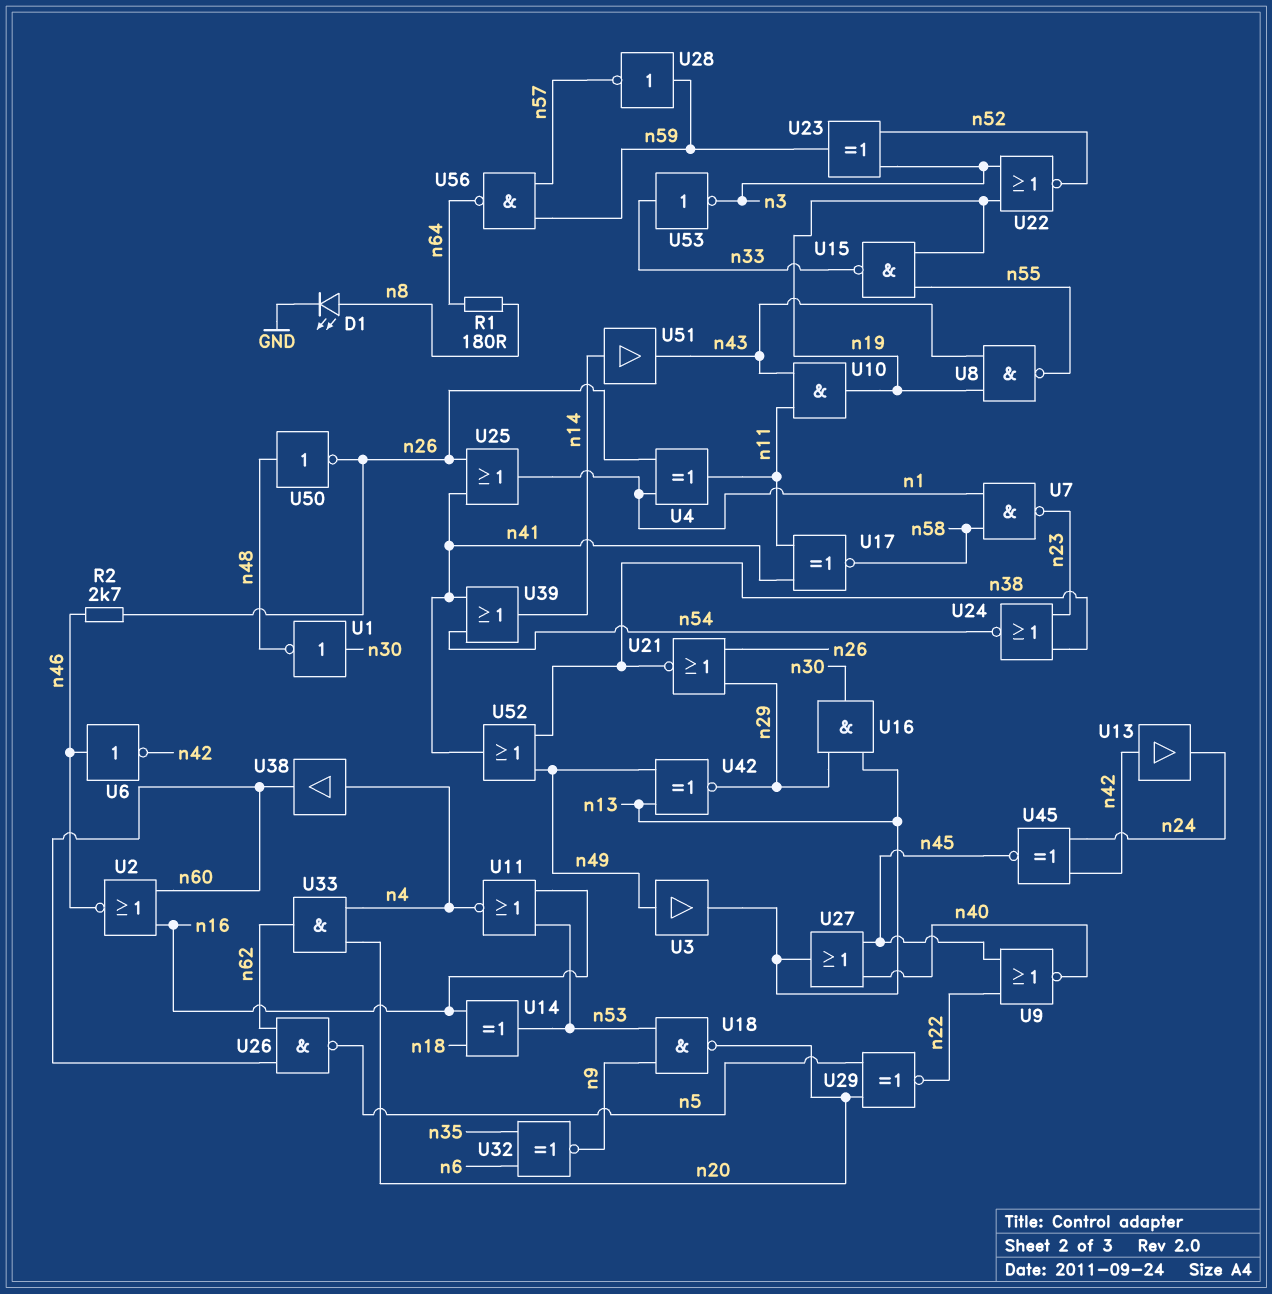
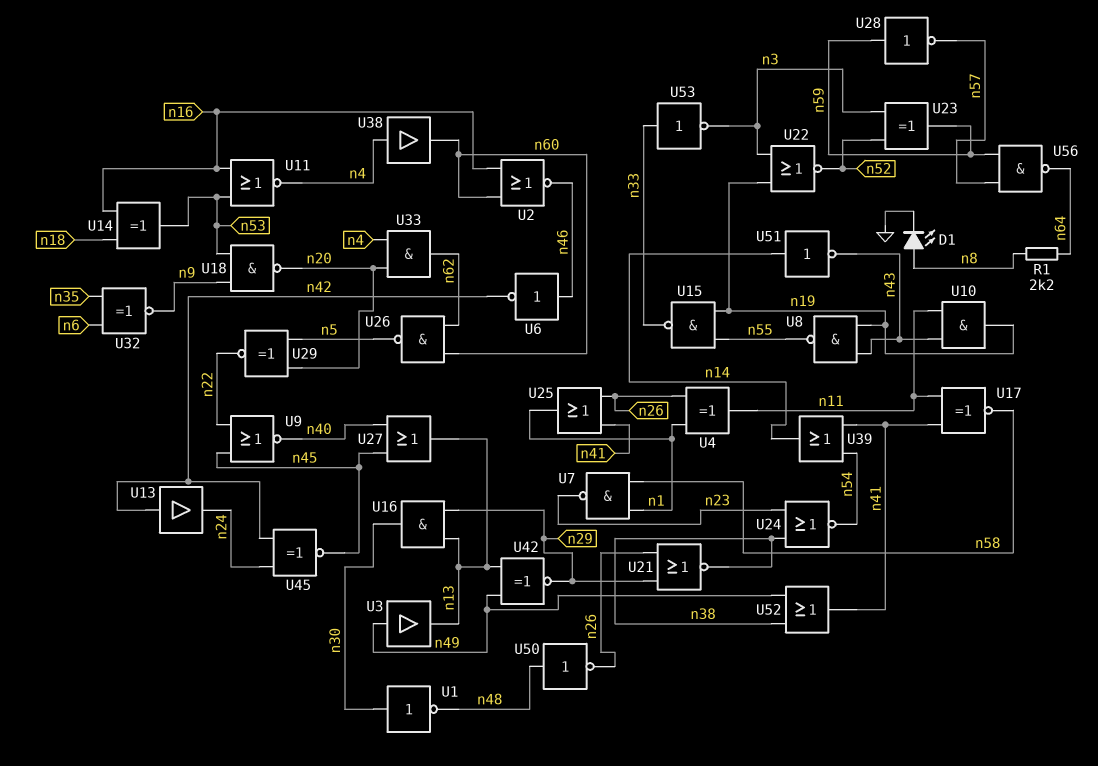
R1: 180 (n8, n64) -> 2.2k (n8, n64)
R2: 2.7k (n26, n46) -> none
U51: buffer (in n14, out n43) -> NOT (in n14, out n43)

